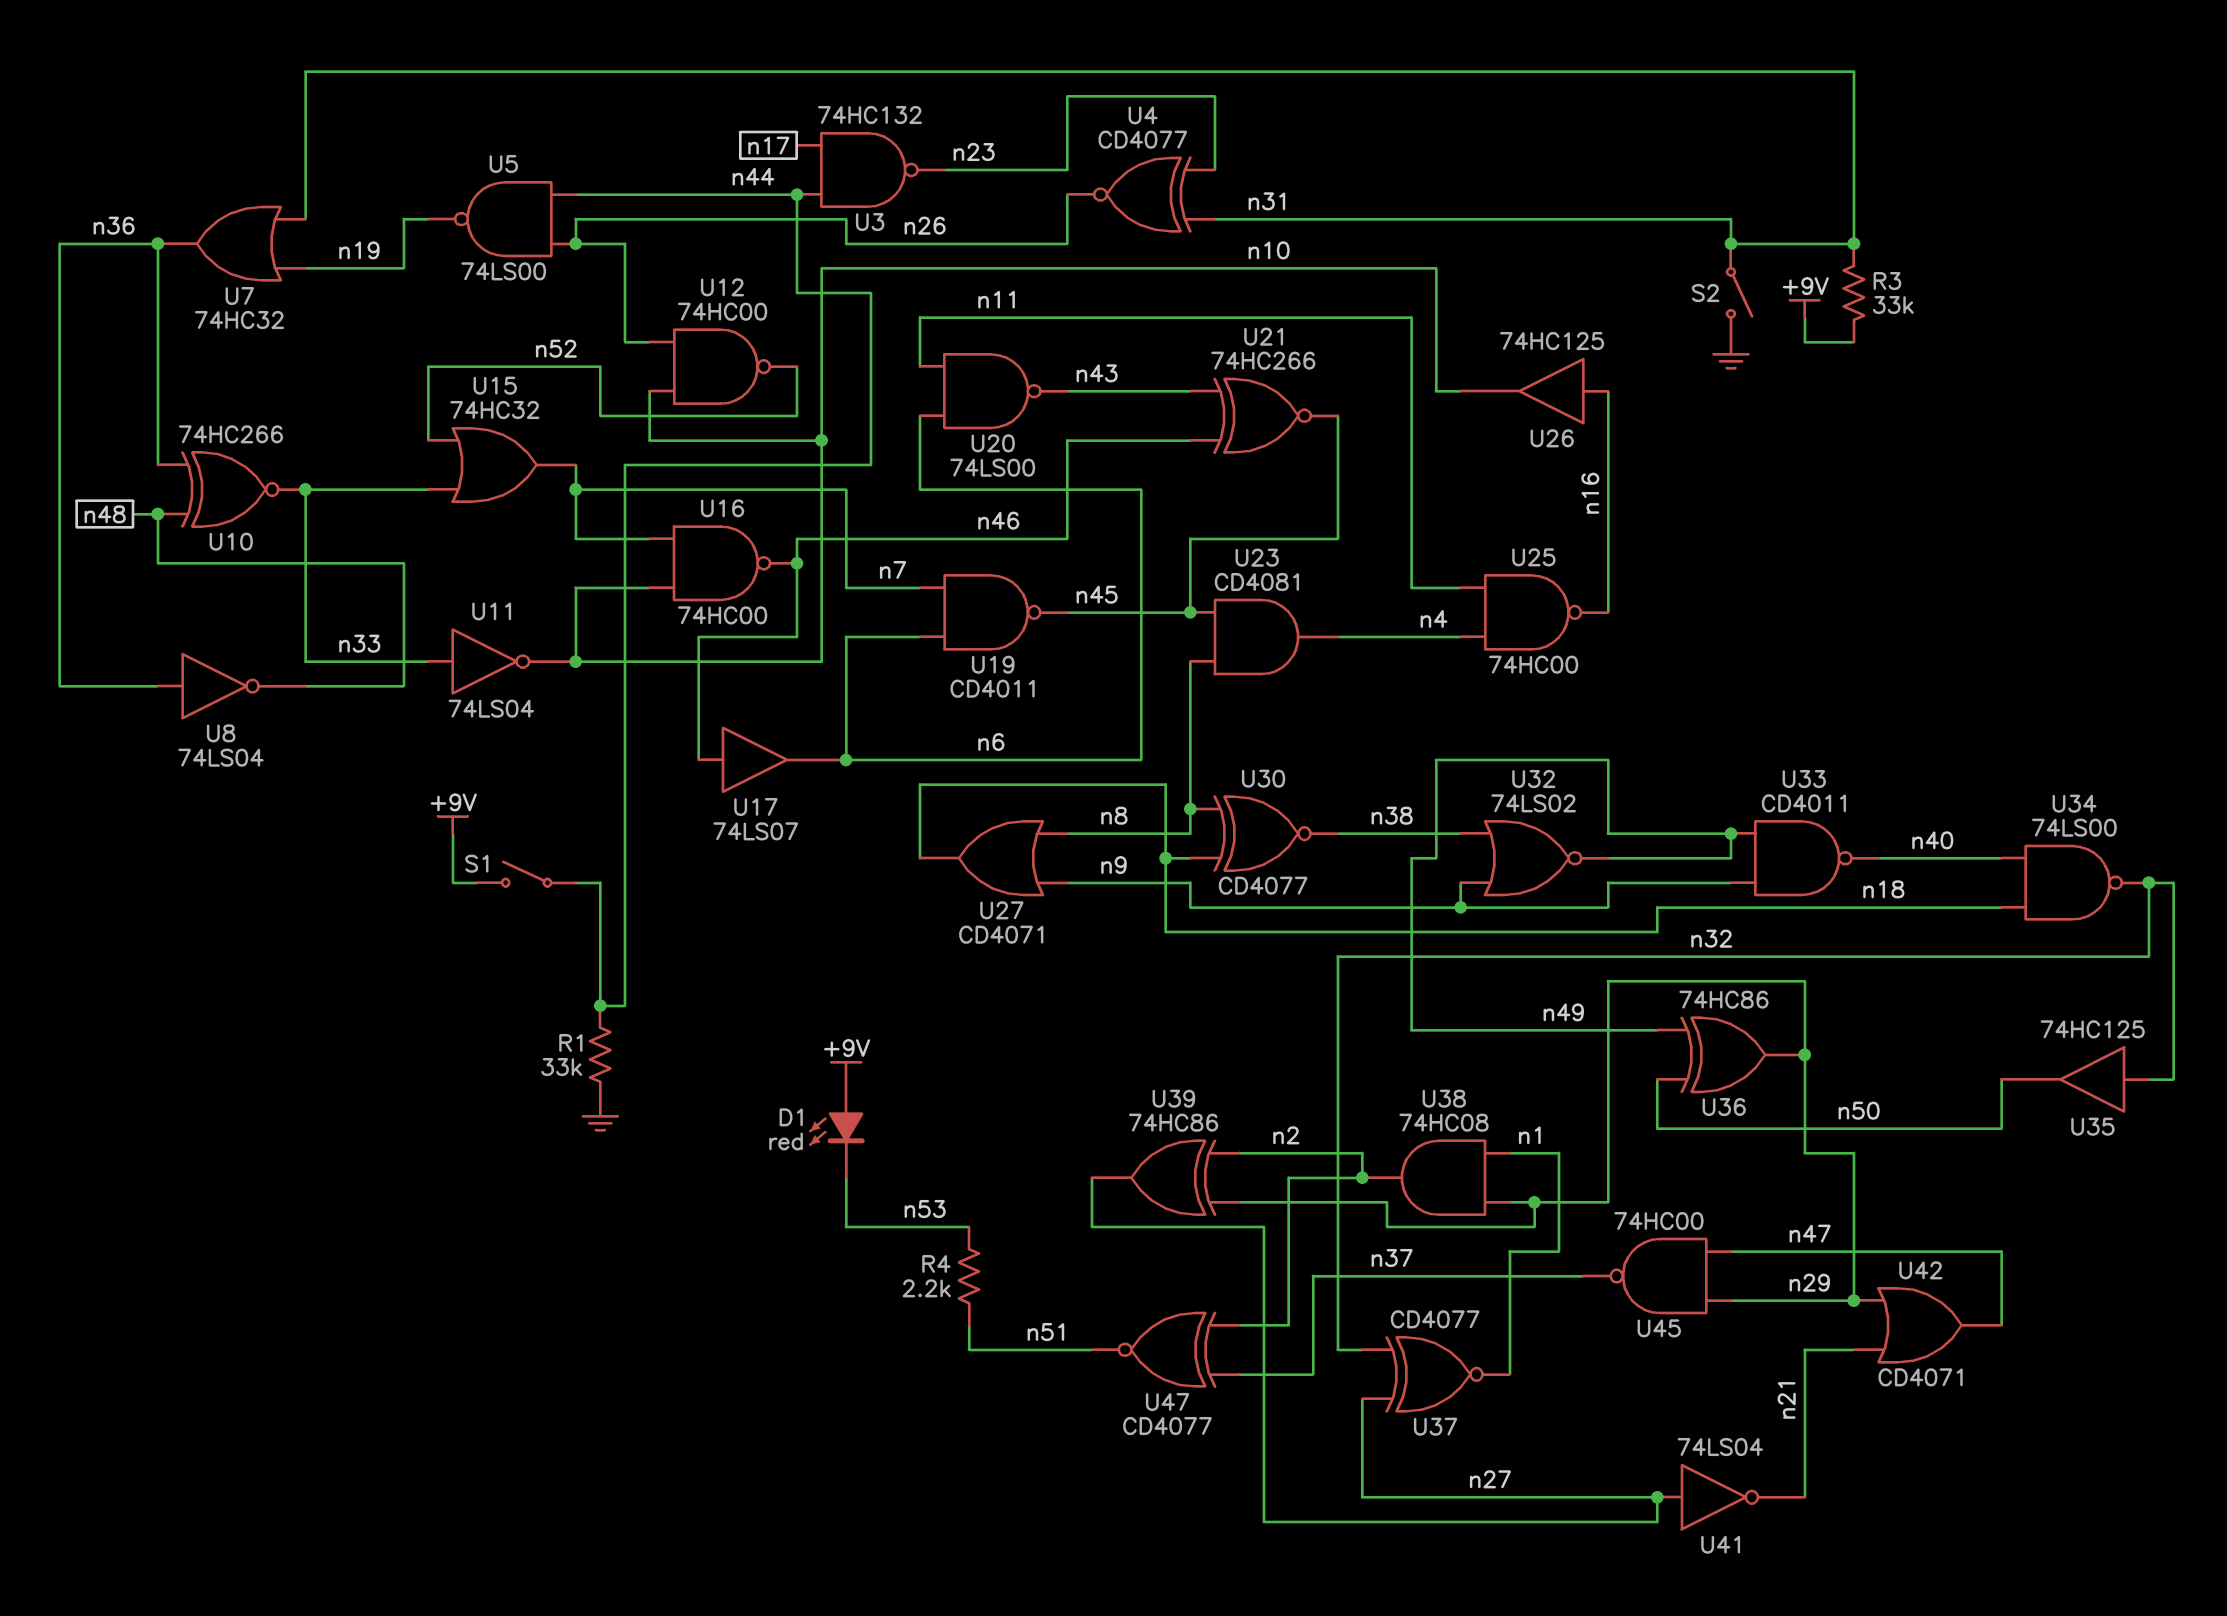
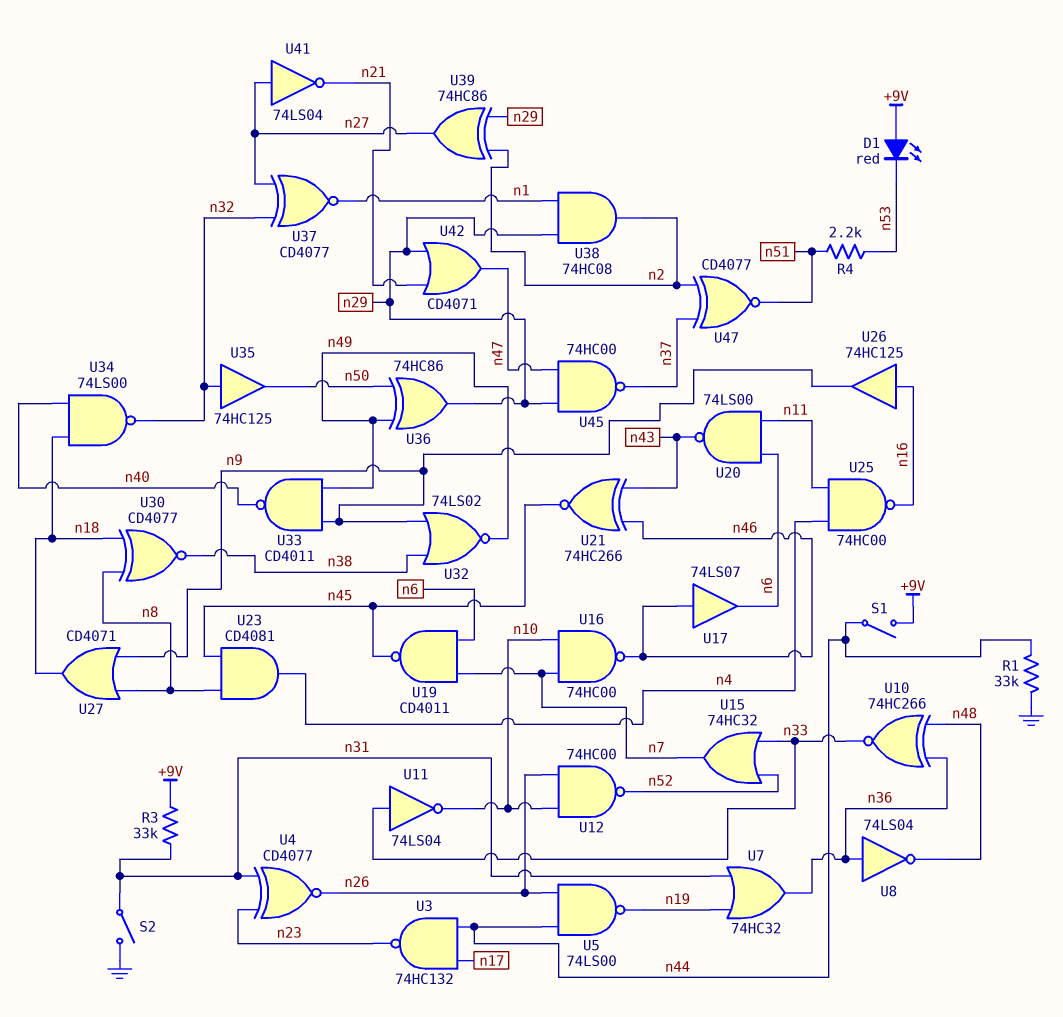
U26: buffer 74HC125 (in n16, out n10) -> buffer 74HC125 (in n16, out n9)

